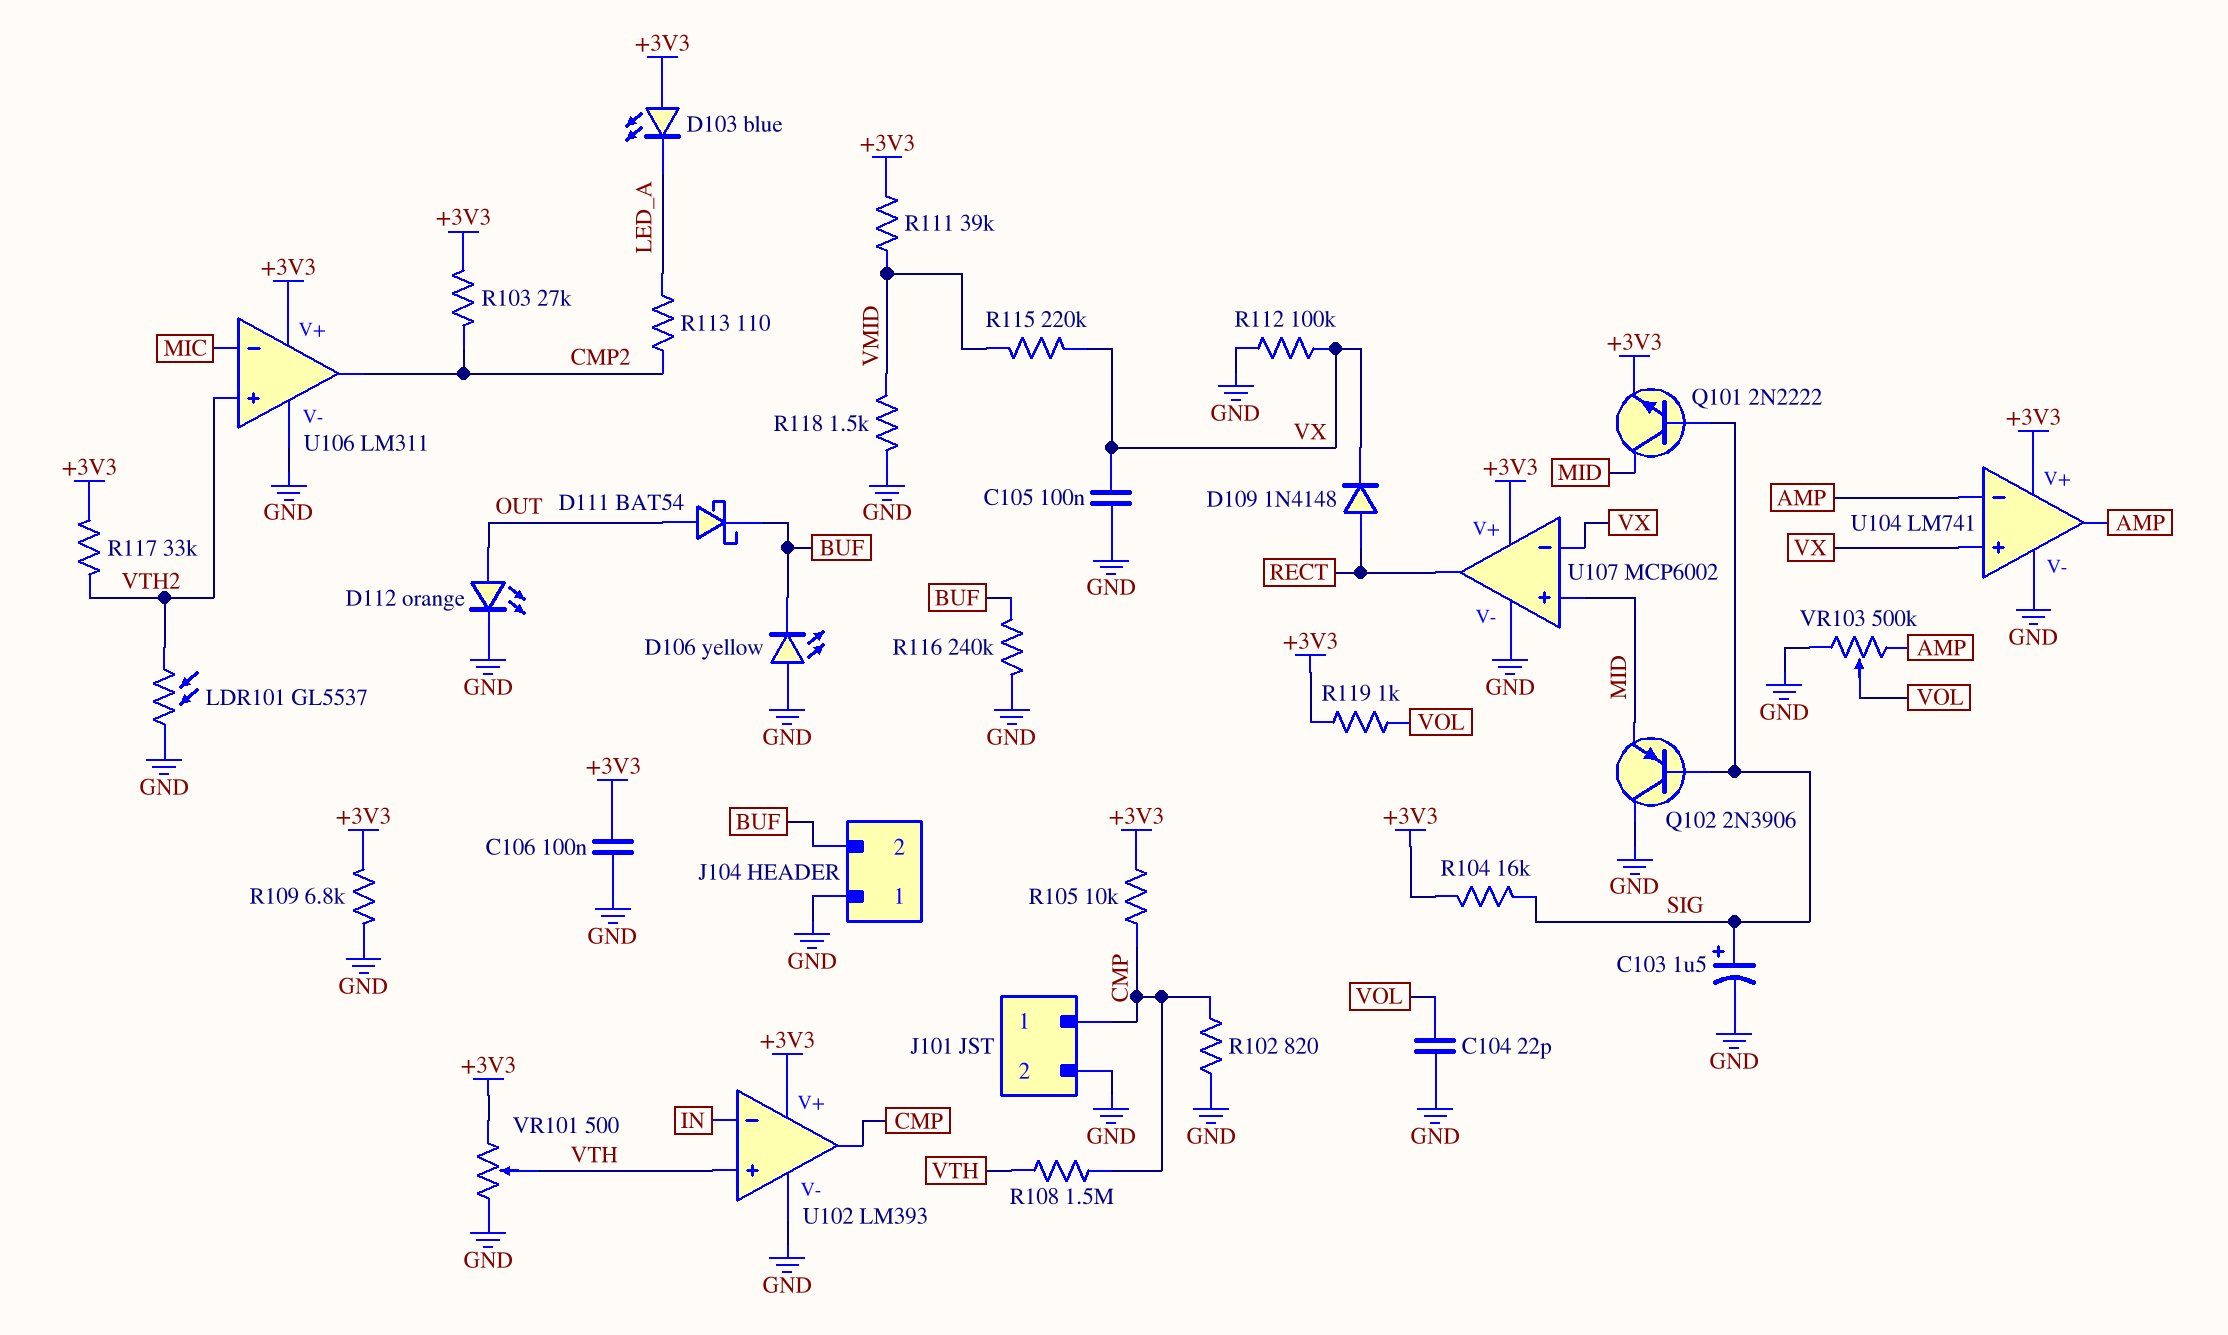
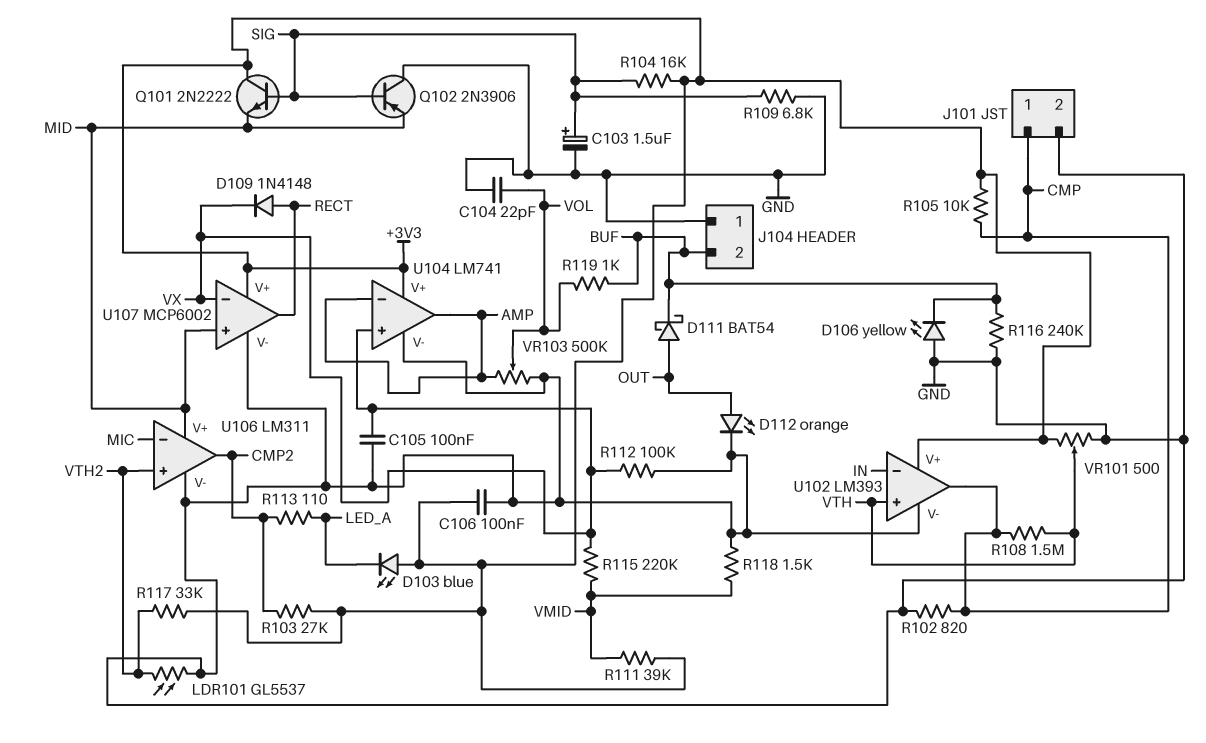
Q101: NPN 2N2222 (B SIG, C MID, E +3V3) -> NPN 2N2222 (B SIG, C +3V3, E MID)
R109: 6.8k (+3V3, GND) -> 6.8k (GND, SIG)
R119: 1k (+3V3, VOL) -> 1k (BUF, VOL)
U106 pin V+: +3V3 -> MID

